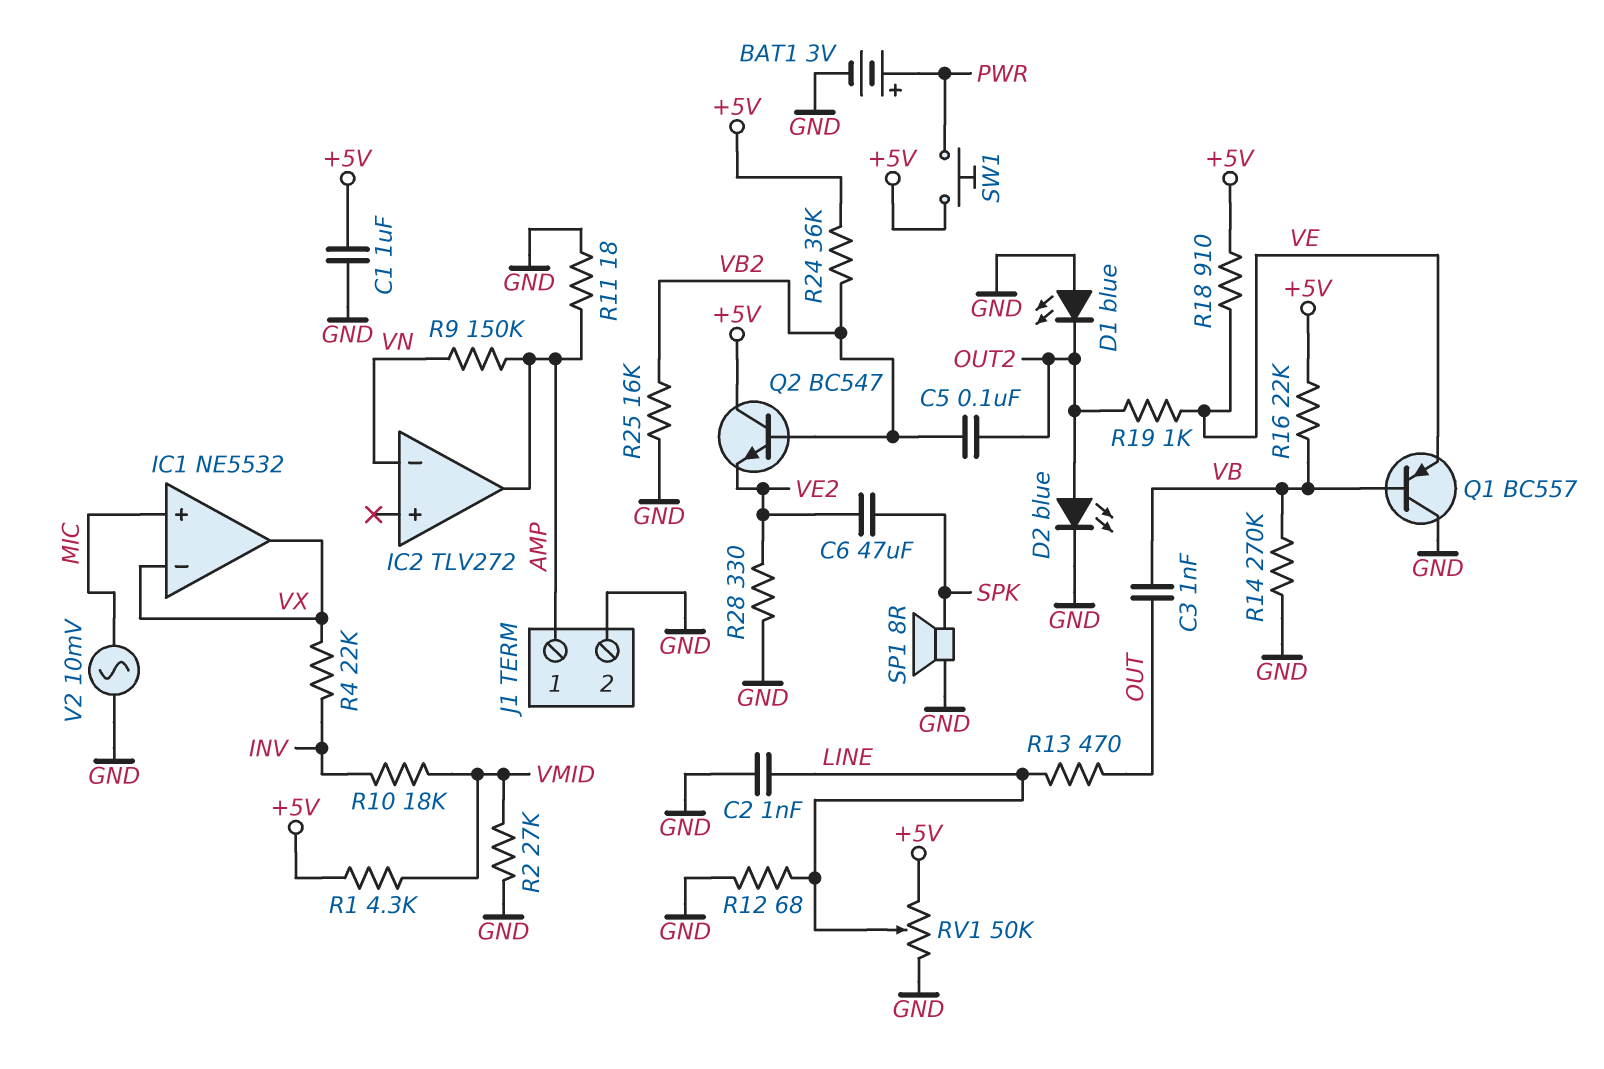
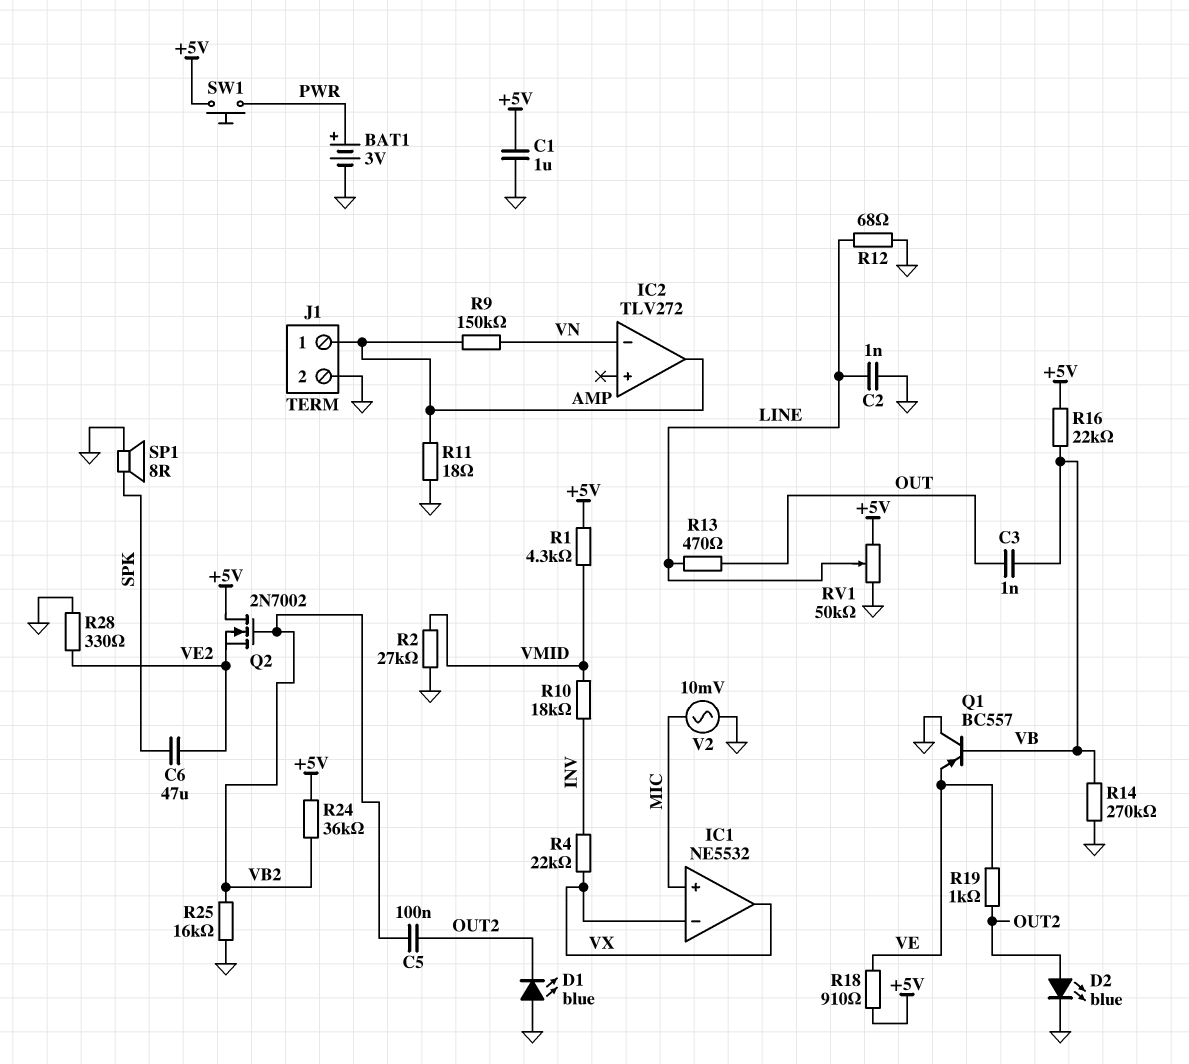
Q2: NPN BC547 (B VB2, C +5V, E VE2) -> NMOS 2N7002 (G VB2, D +5V, S VE2)

